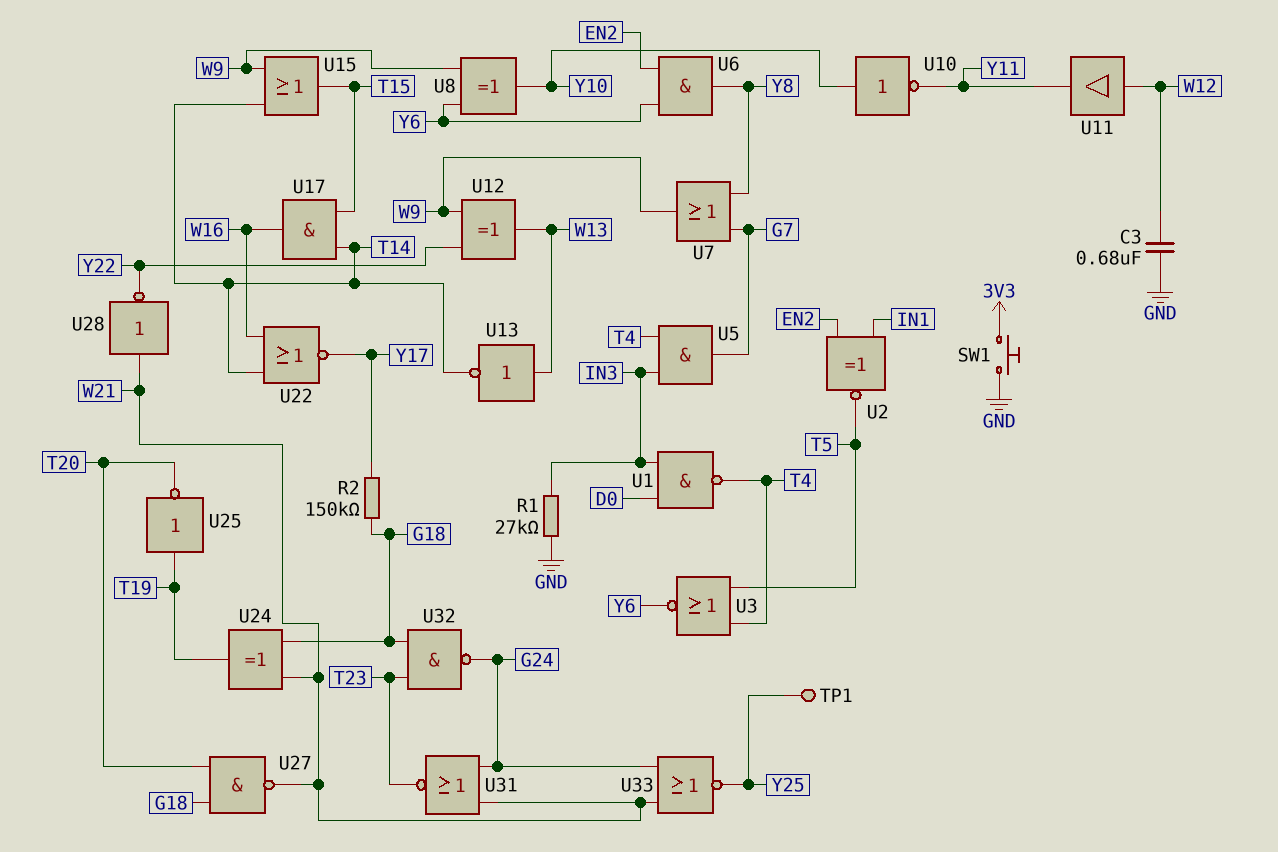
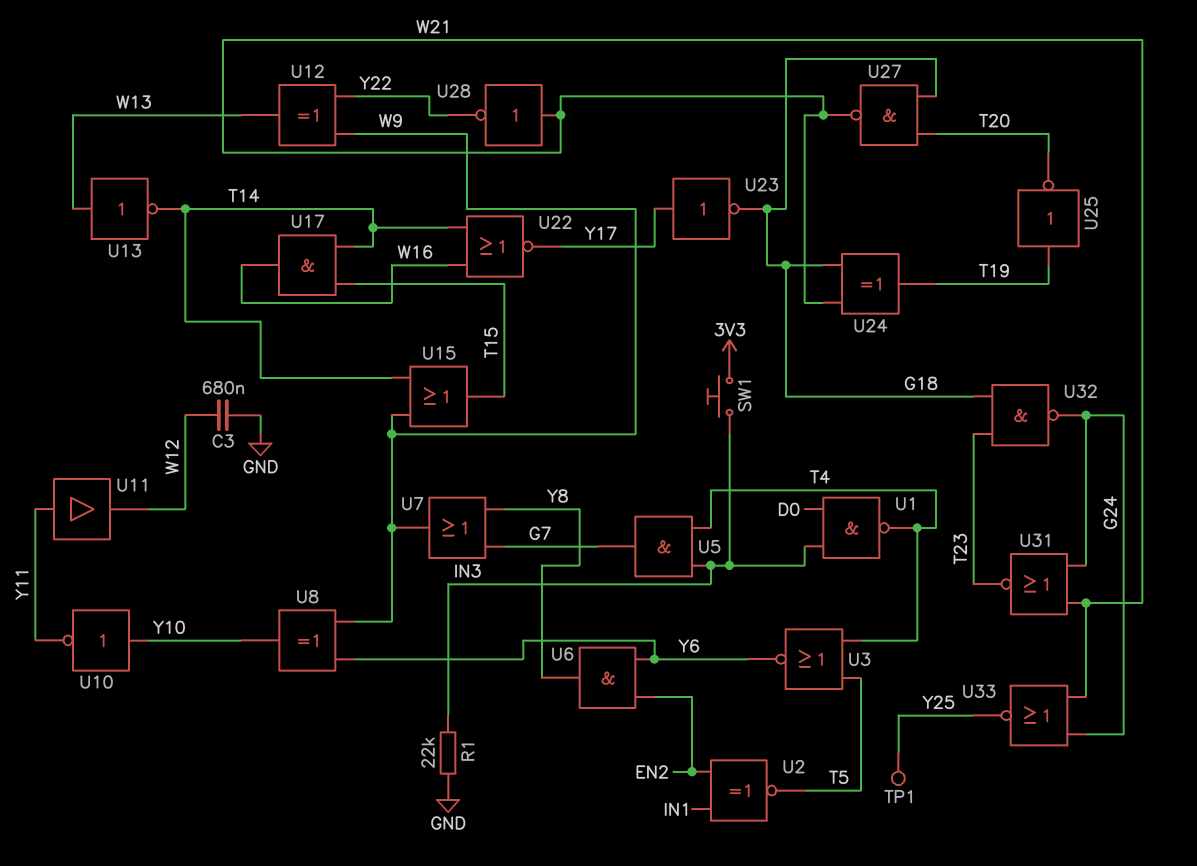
R1: 27k (GND, IN3) -> 22k (GND, IN3)
R2: 150k (G18, Y17) -> none
SW1: button (3V3, GND) -> button (3V3, IN3)
U11: buffer (in W12, out Y11) -> buffer (in Y11, out W12)
U23: none -> NOT (in Y17, out G18)

